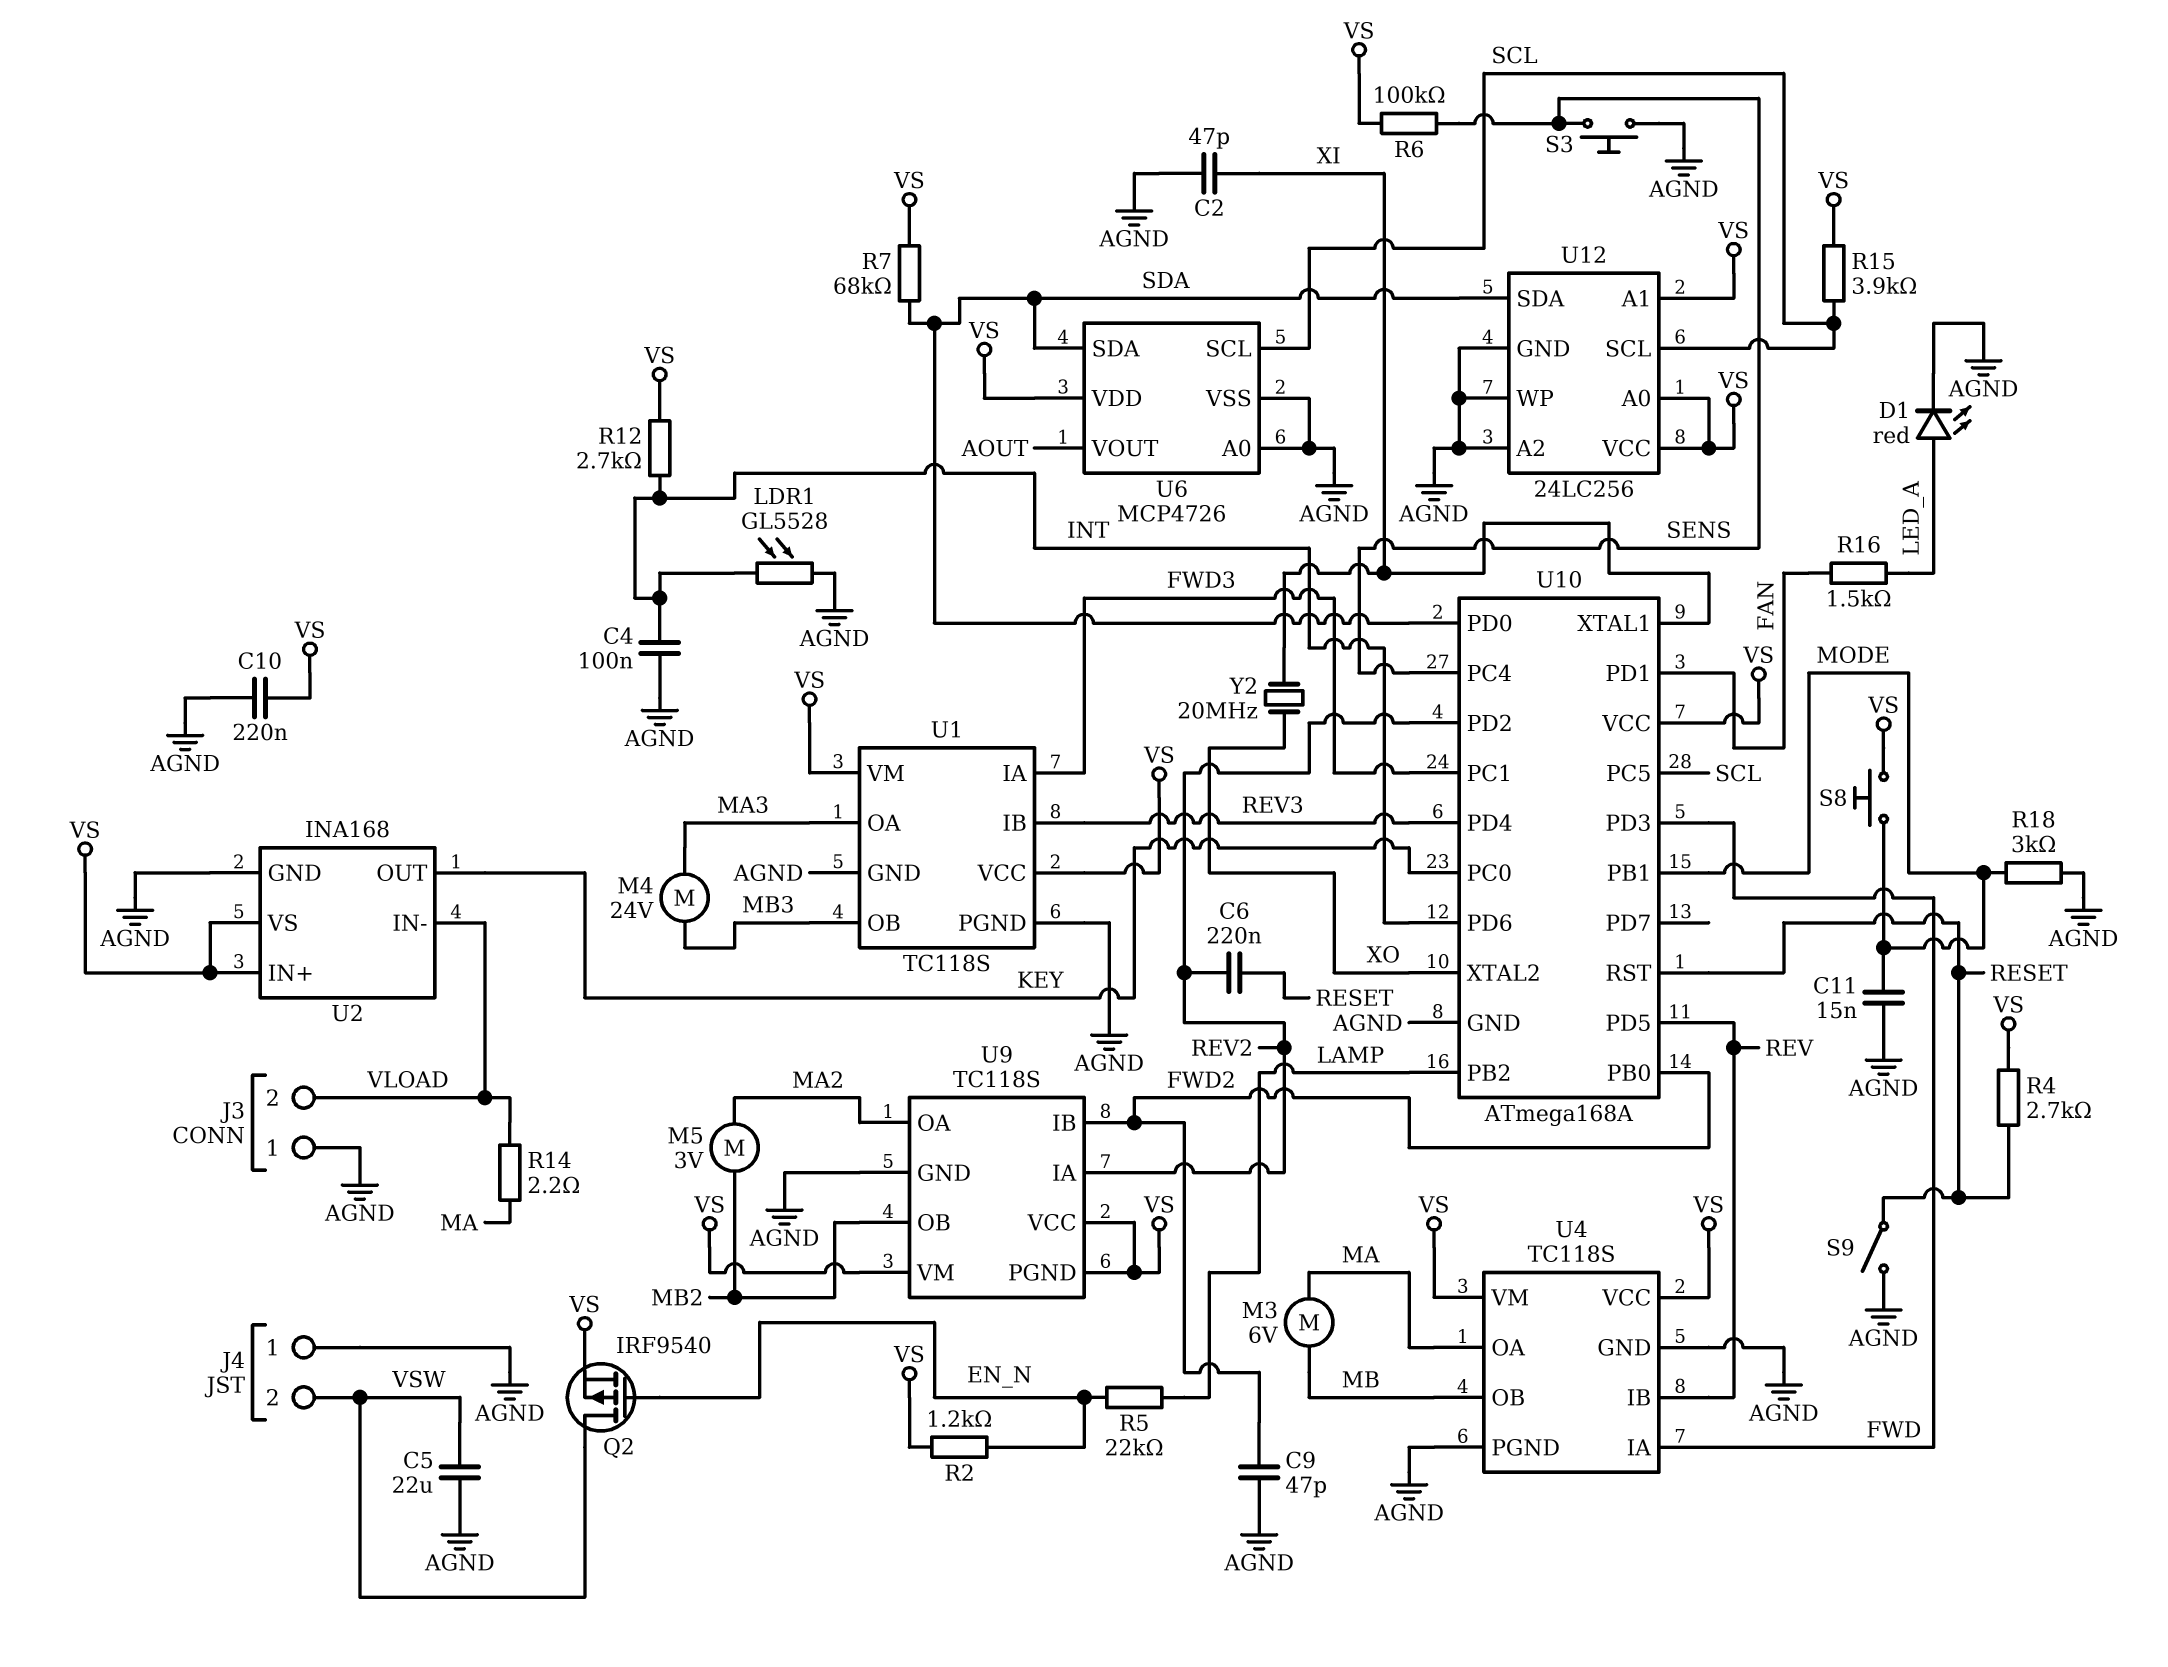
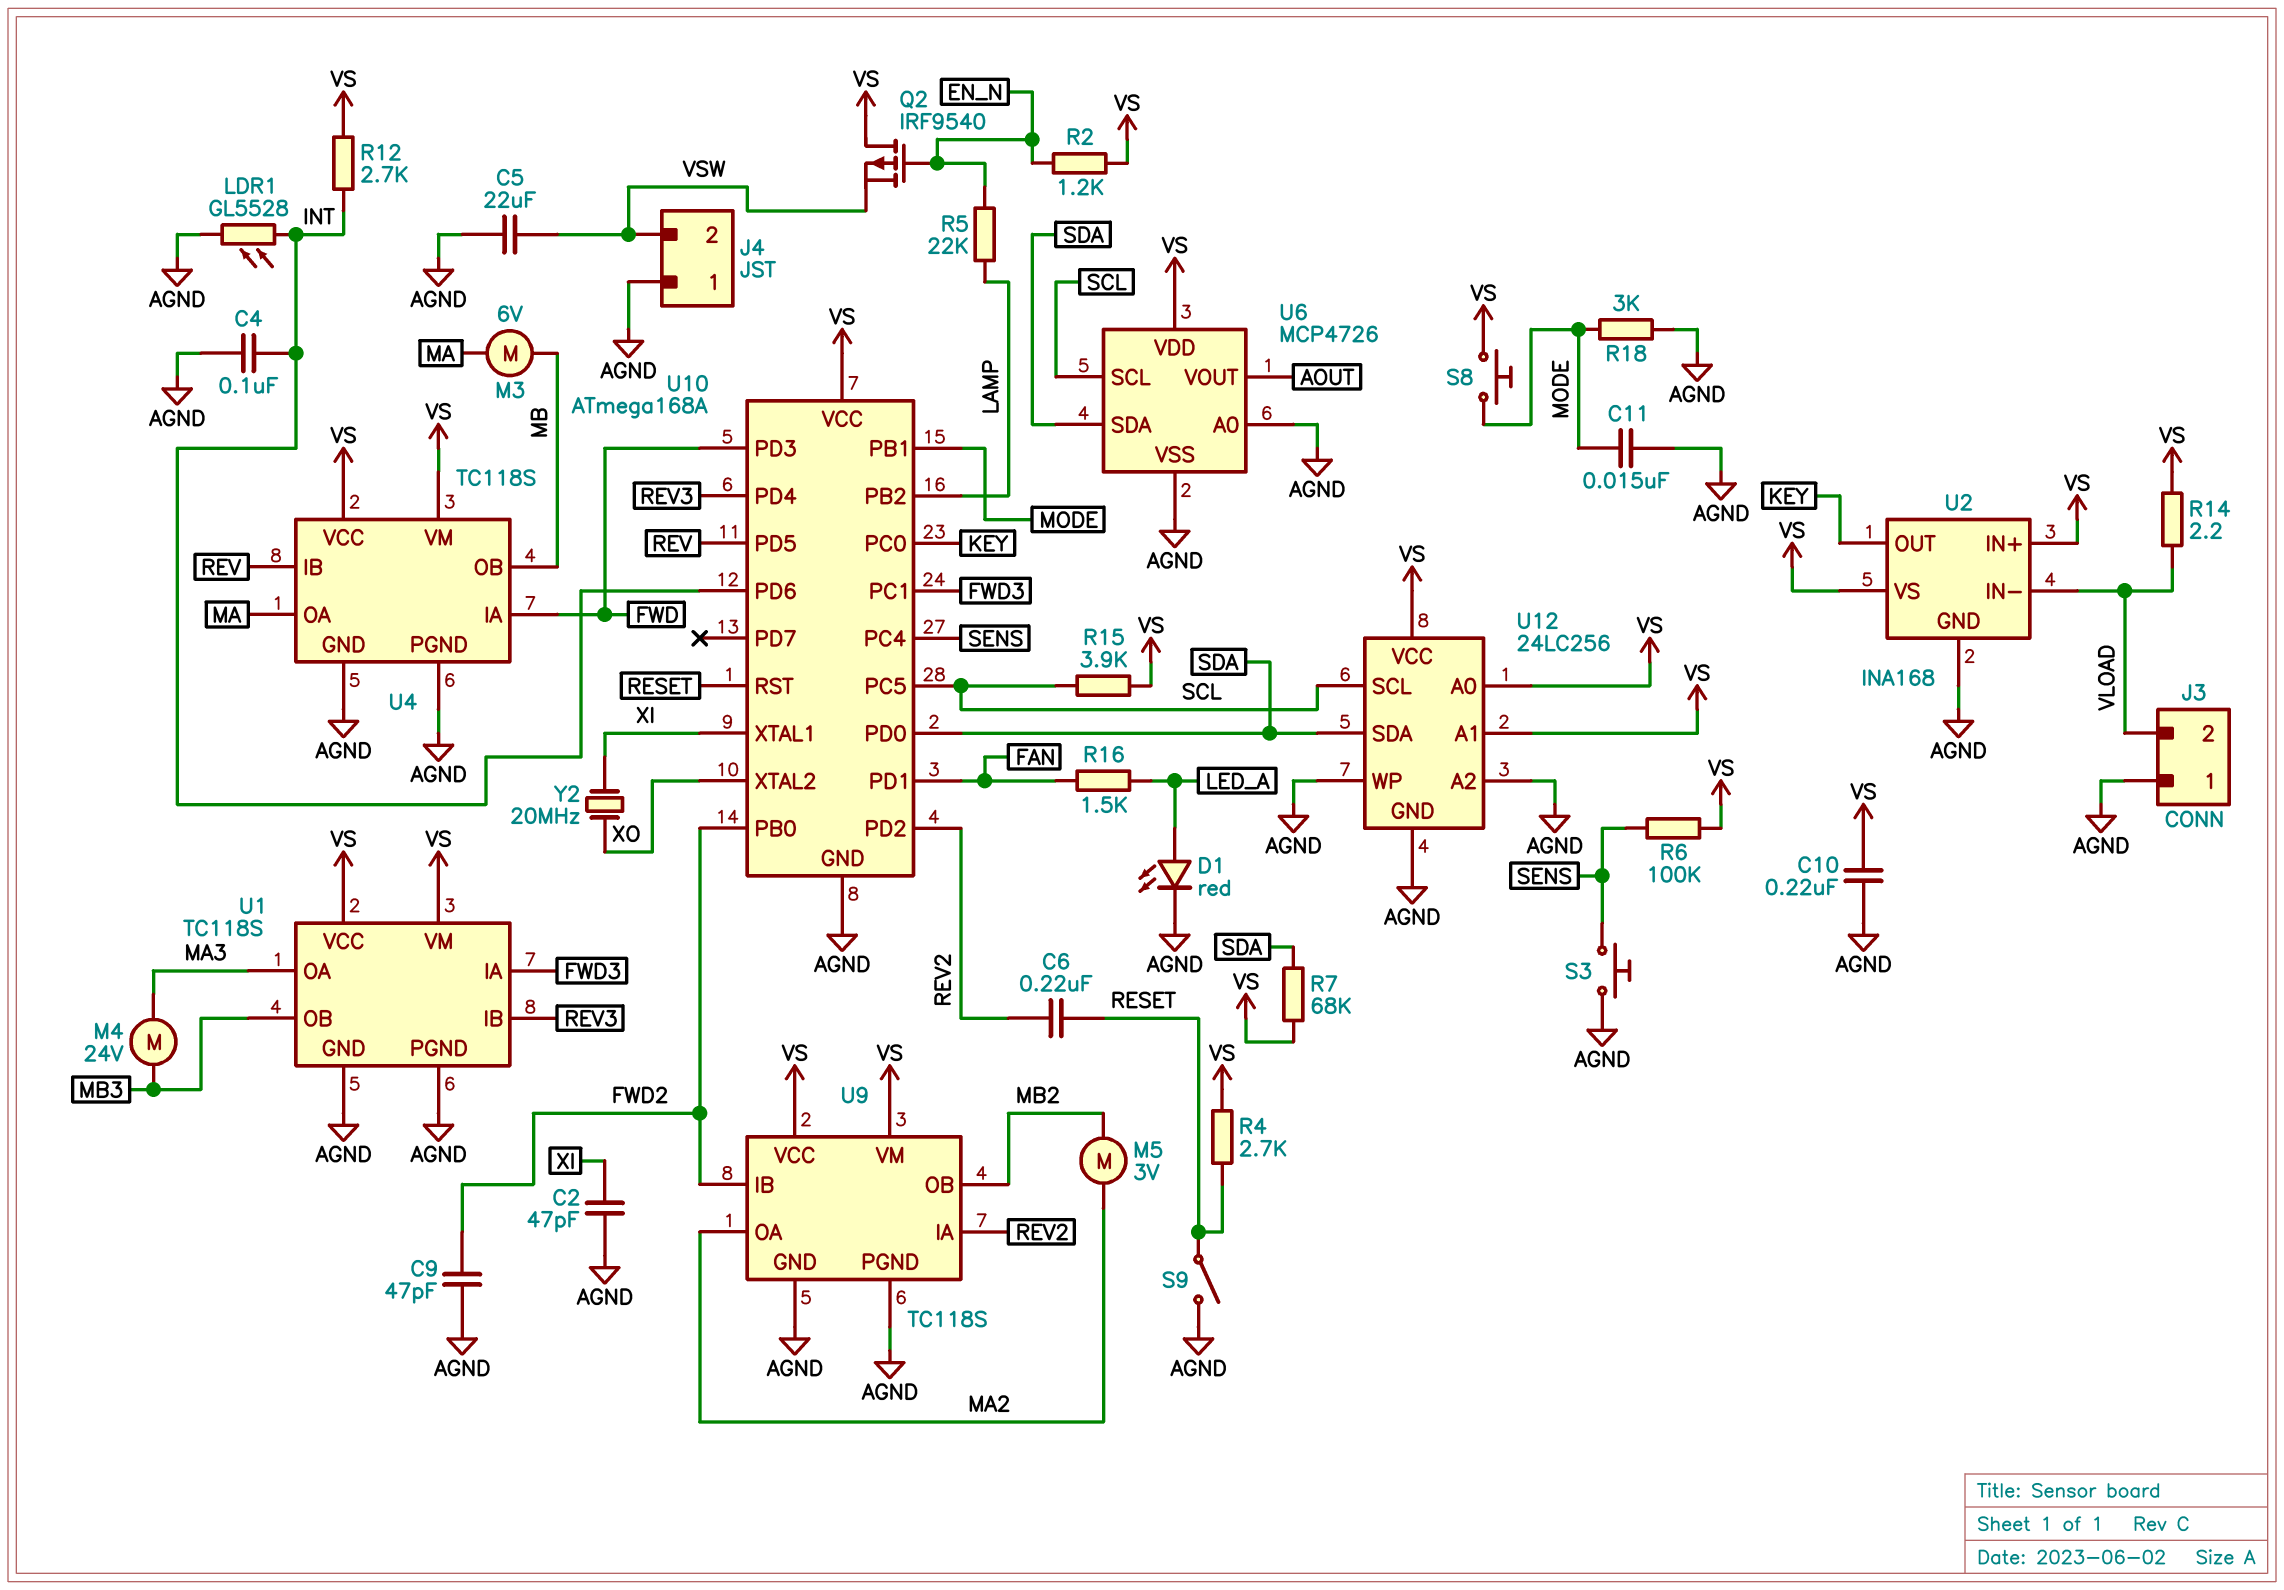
Q2: PMOS IRF9540 (G EN_N, D VSW, S VS) -> PMOS IRF9540 (G EN_N, D VS, S VSW)
R14: 2.2 (MA, VLOAD) -> 2.2 (VLOAD, VS)
U9 pin PGND: VS -> AGND

